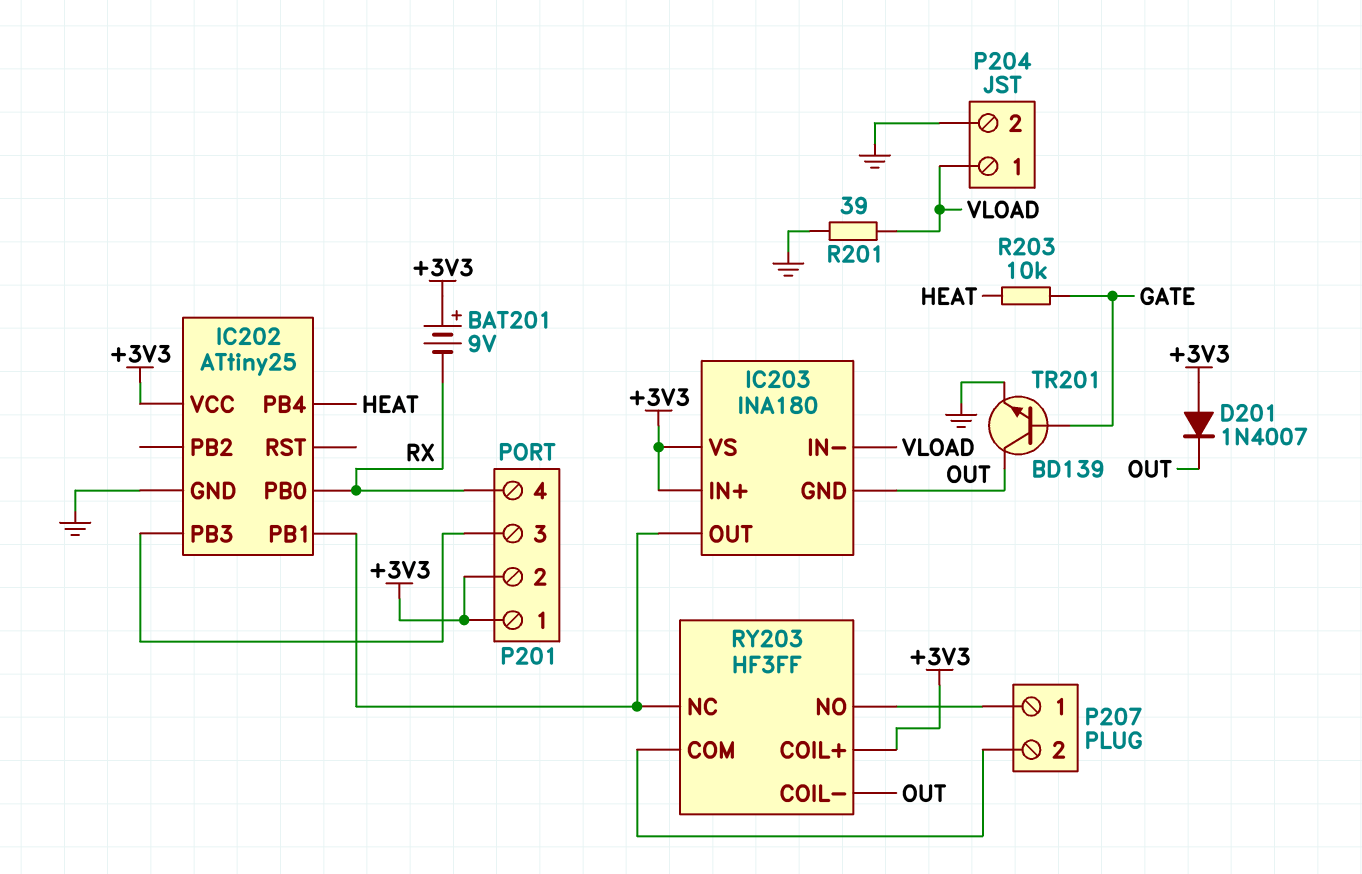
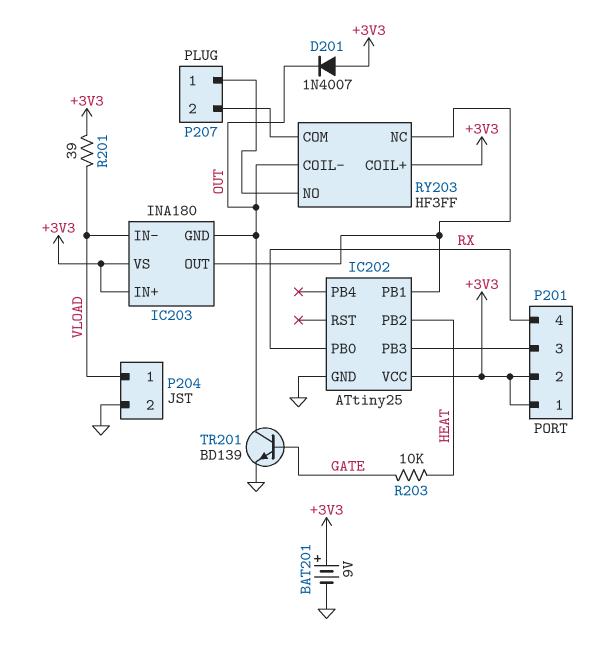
BAT201: 9V (plus +3V3, minus RX) -> 9V (plus +3V3, minus GND)
IC202 pin PB2: none -> HEAT
IC202 pin PB4: HEAT -> none
R201: 39 (GND, VLOAD) -> 39 (+3V3, VLOAD)

